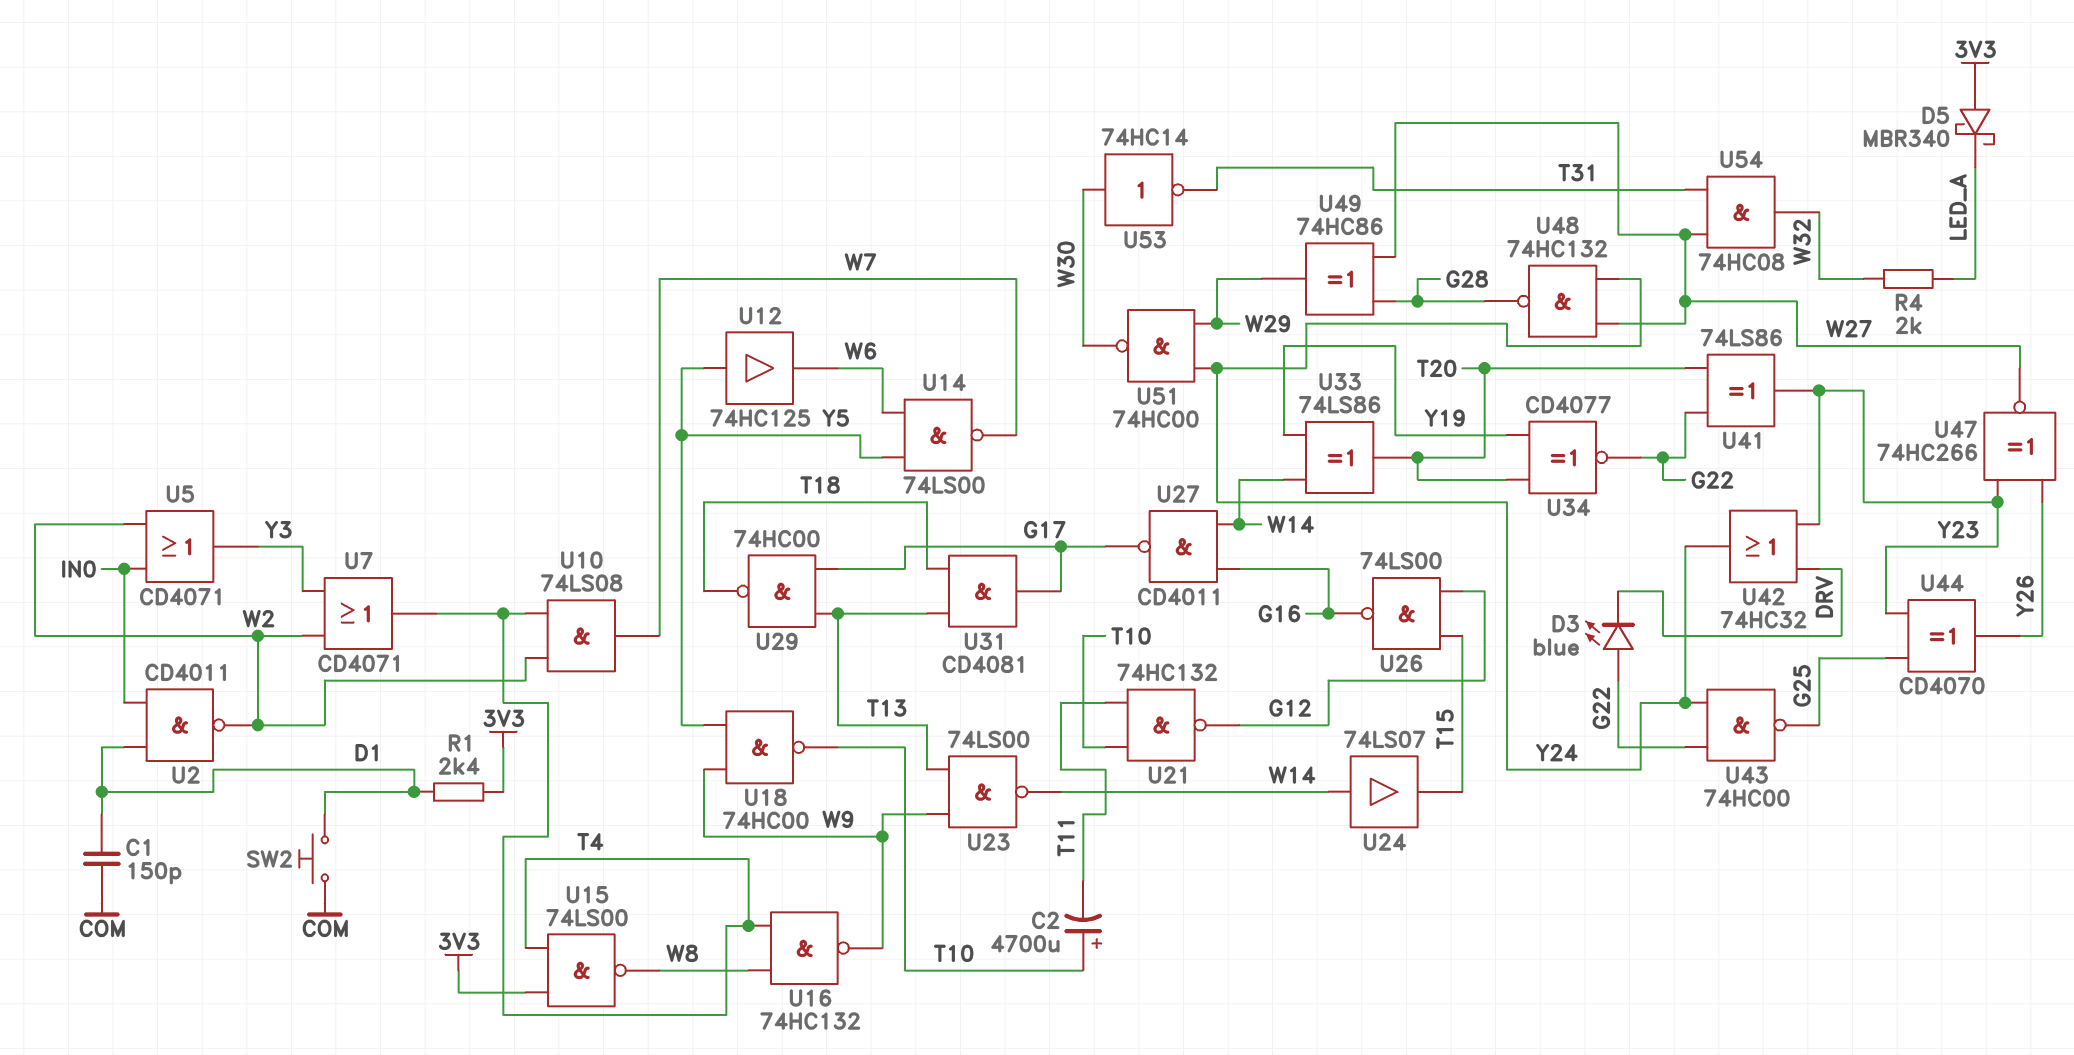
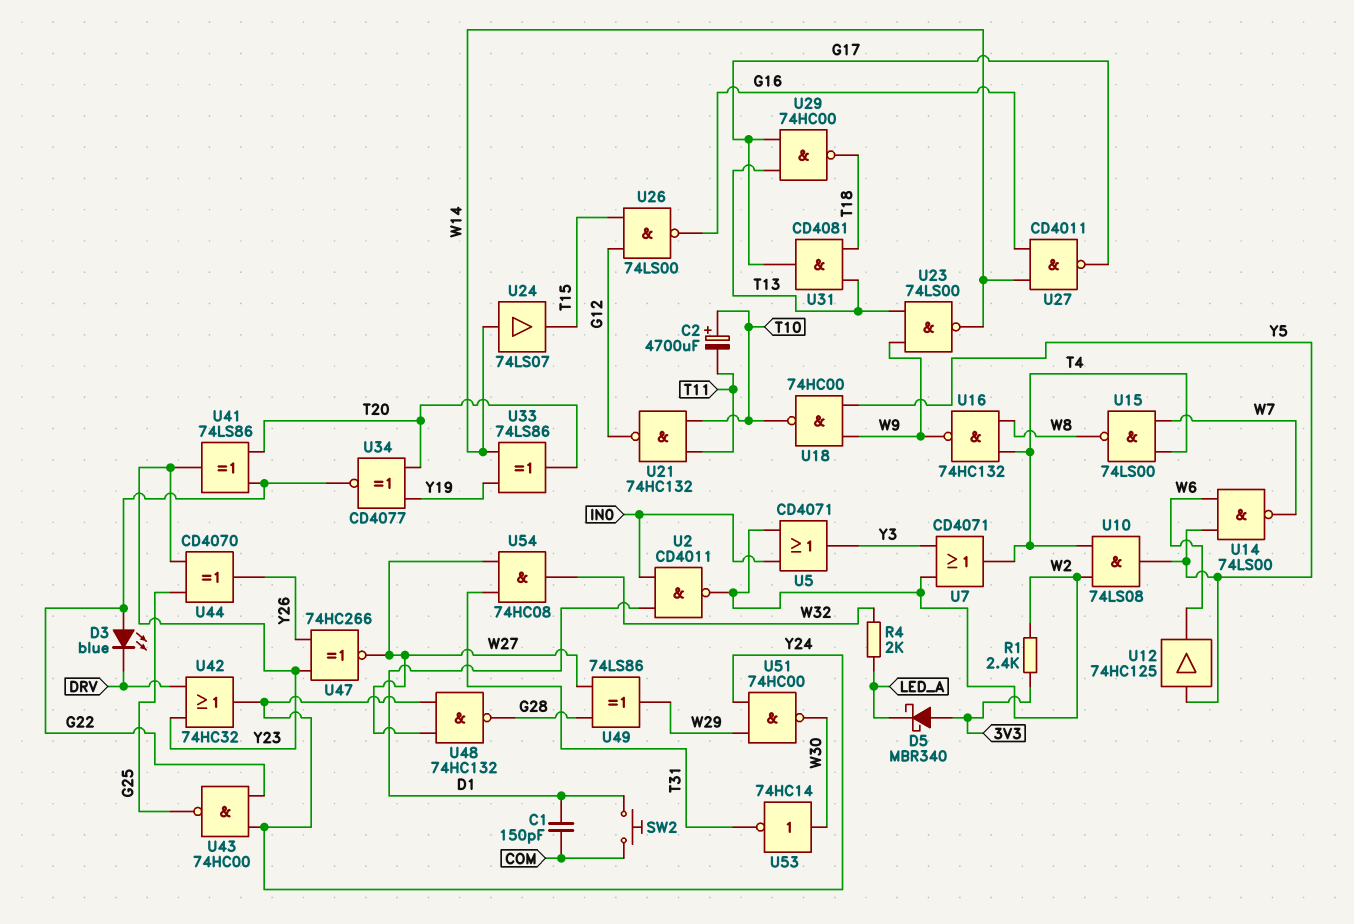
R1: 2.4k (3V3, D1) -> 2.4k (3V3, W2)
U10: AND 74LS08 (in T4, in W2, out W7) -> AND 74LS08 (in T4, in W2, out Y5)
U15: NAND 74LS00 (in 3V3, in T4, out W8) -> NAND 74LS00 (in T4, in W7, out W8)
U49: XOR 74HC86 (in G28, in W27, out W29) -> XOR 74LS86 (in G28, in W27, out W29)

